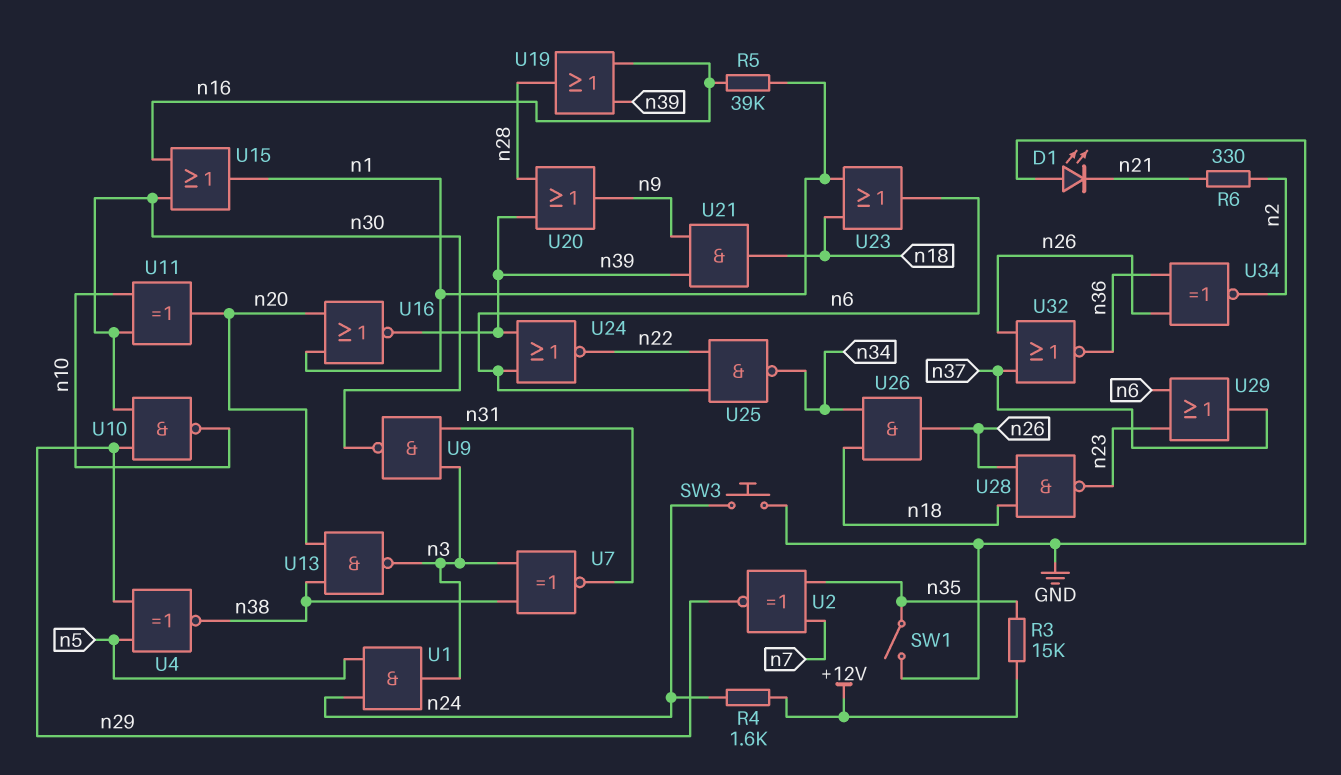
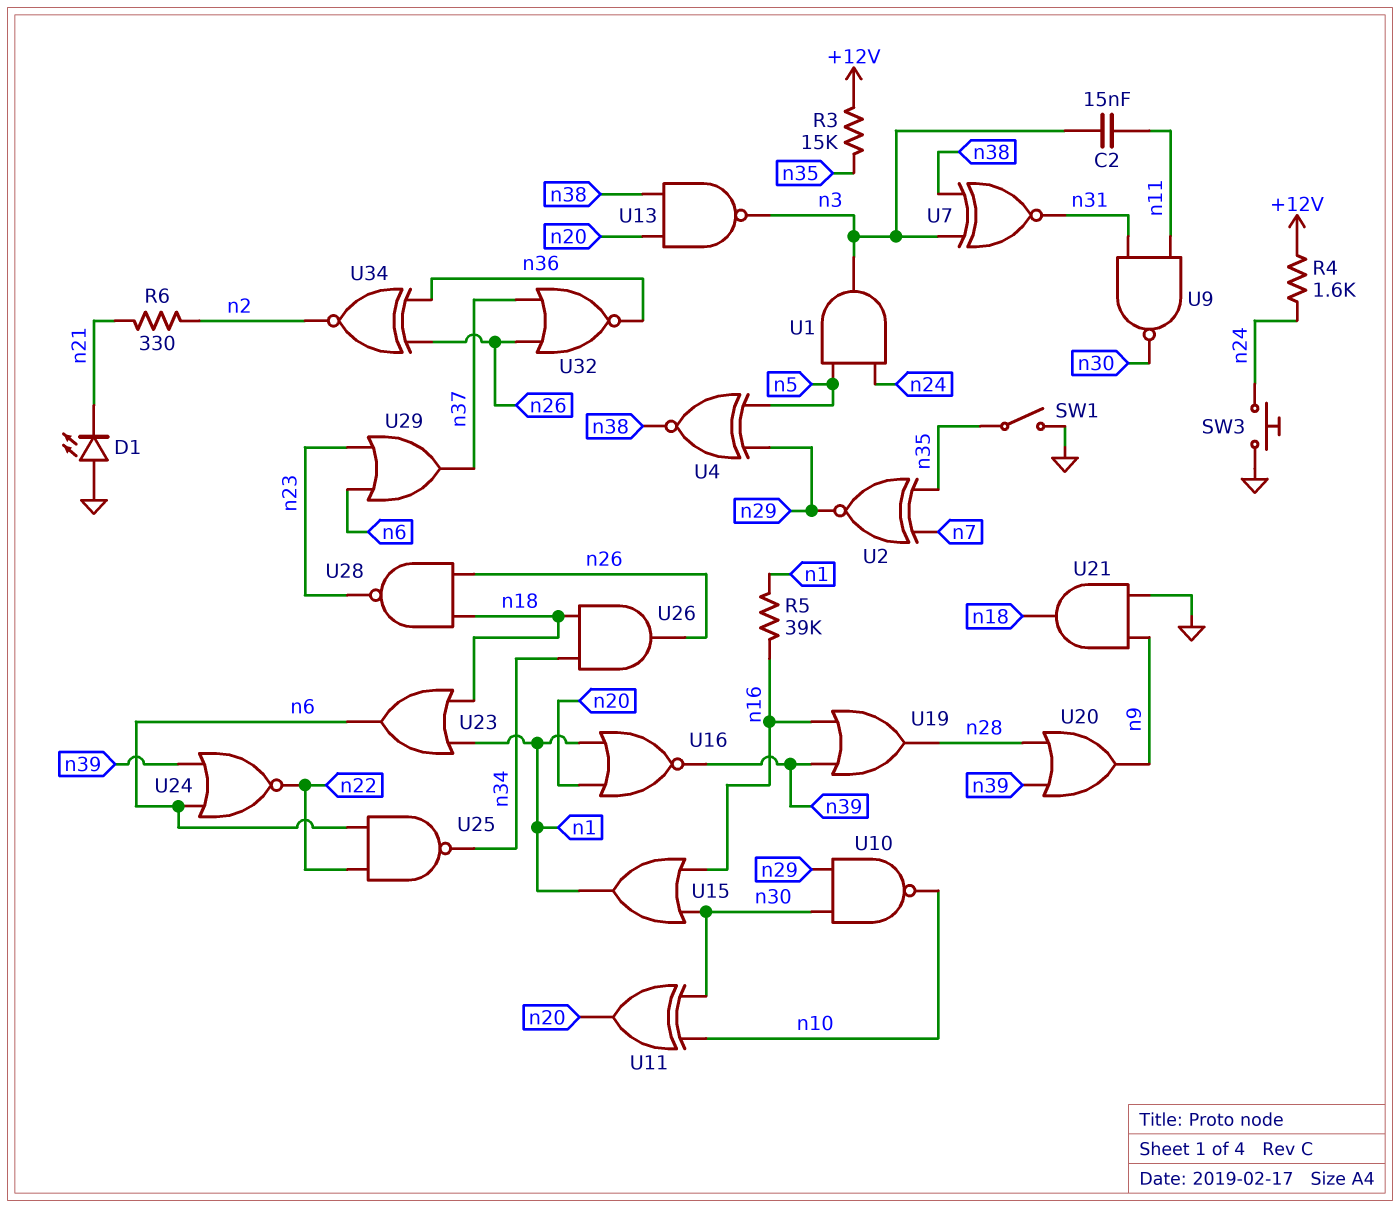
C2: none -> 15nF (n3, n11)
U9: NAND (in n3, in n31, out n30) -> NAND (in n11, in n31, out n30)
U21: AND (in n9, in n39, out n18) -> AND (in GND, in n9, out n18)

